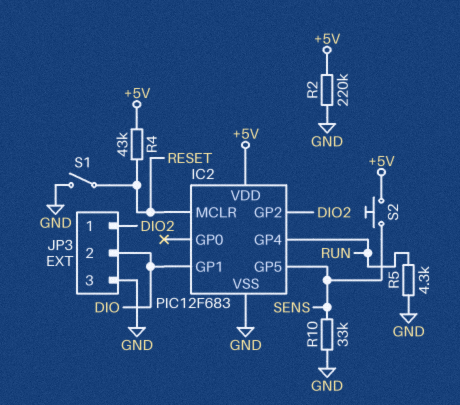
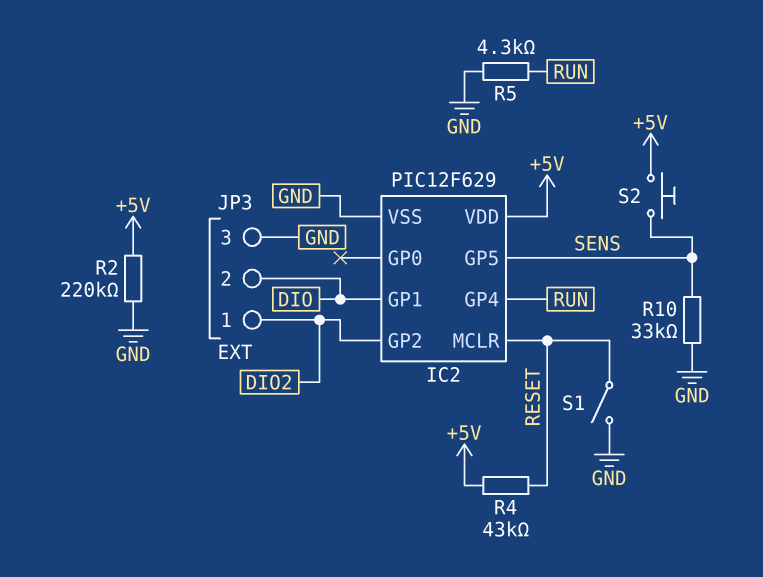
IC2: PIC12F683 -> PIC12F629

